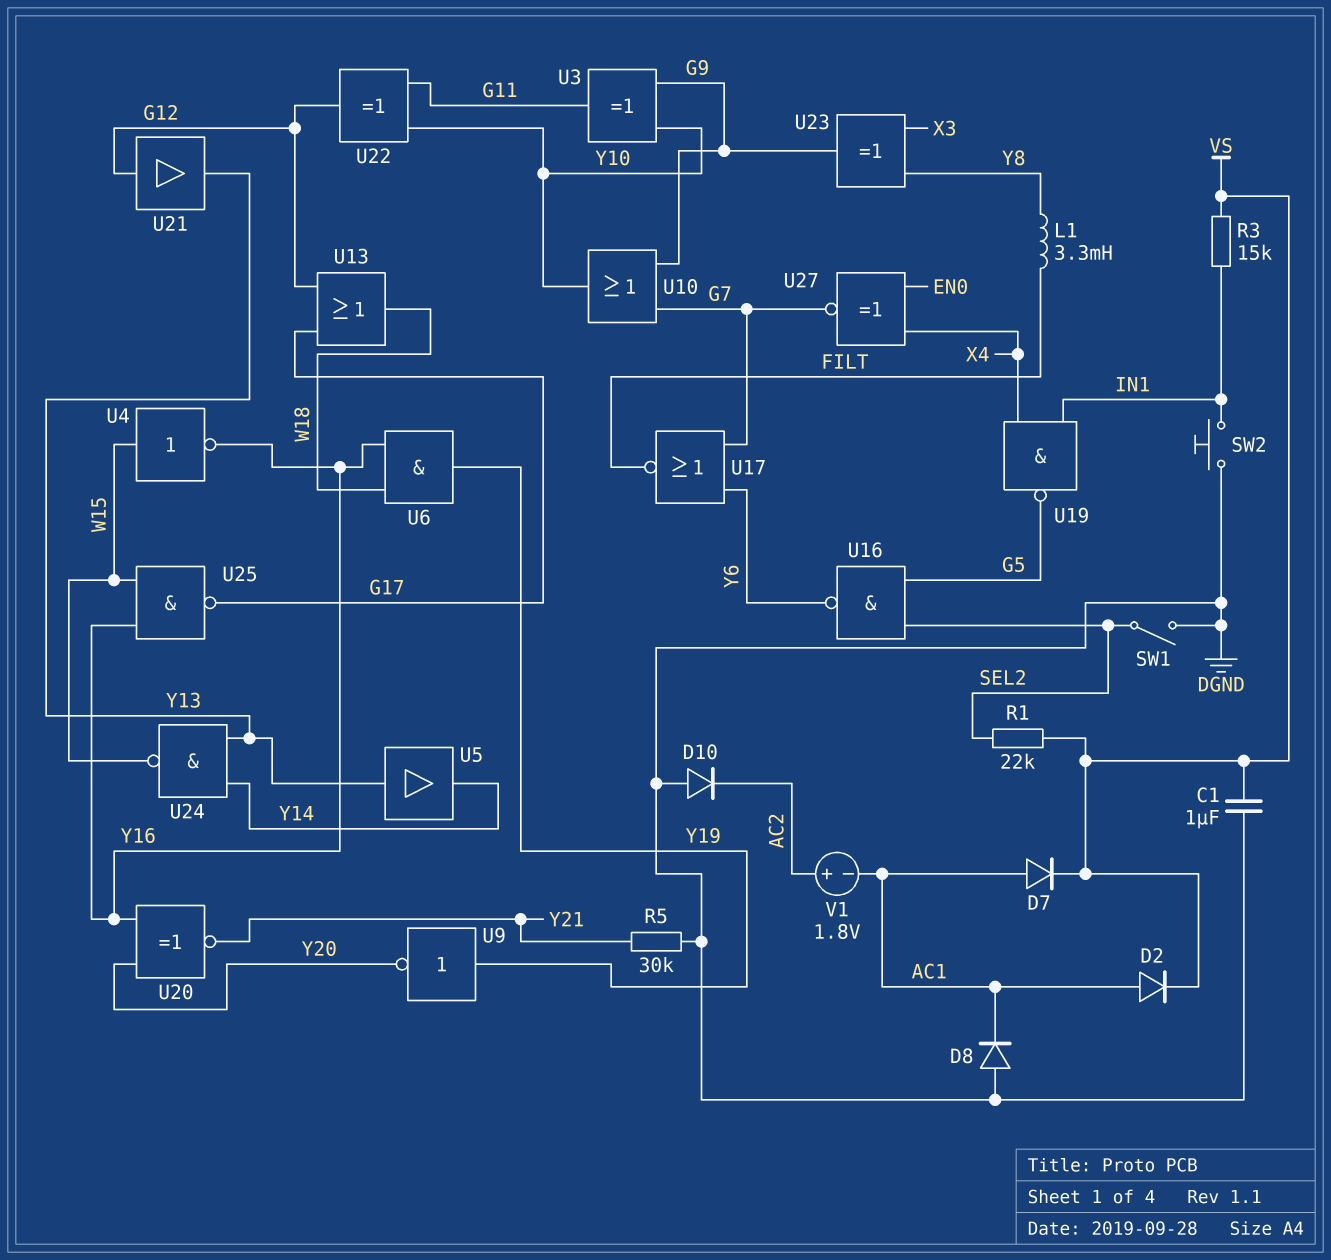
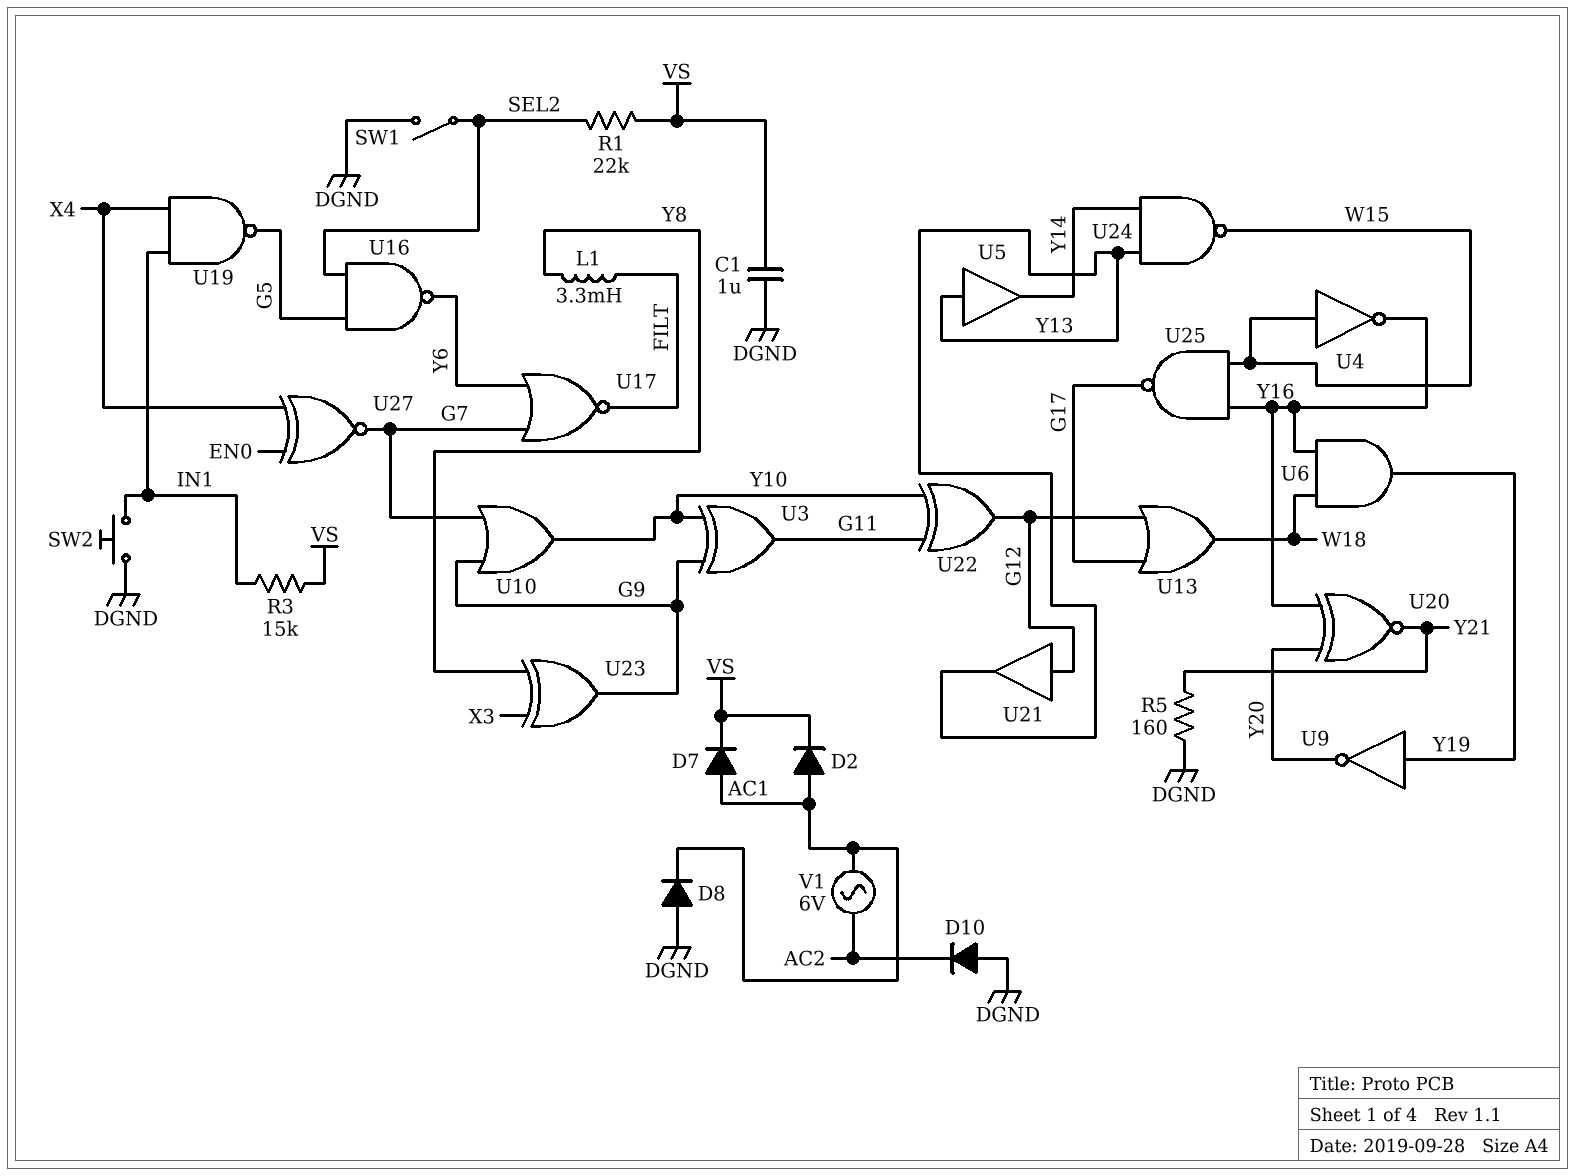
R5: 30k (DGND, Y21) -> 160 (DGND, Y21)
V1: 1.8V (plus AC2, minus AC1) -> AC 6V (AC1, AC2)

